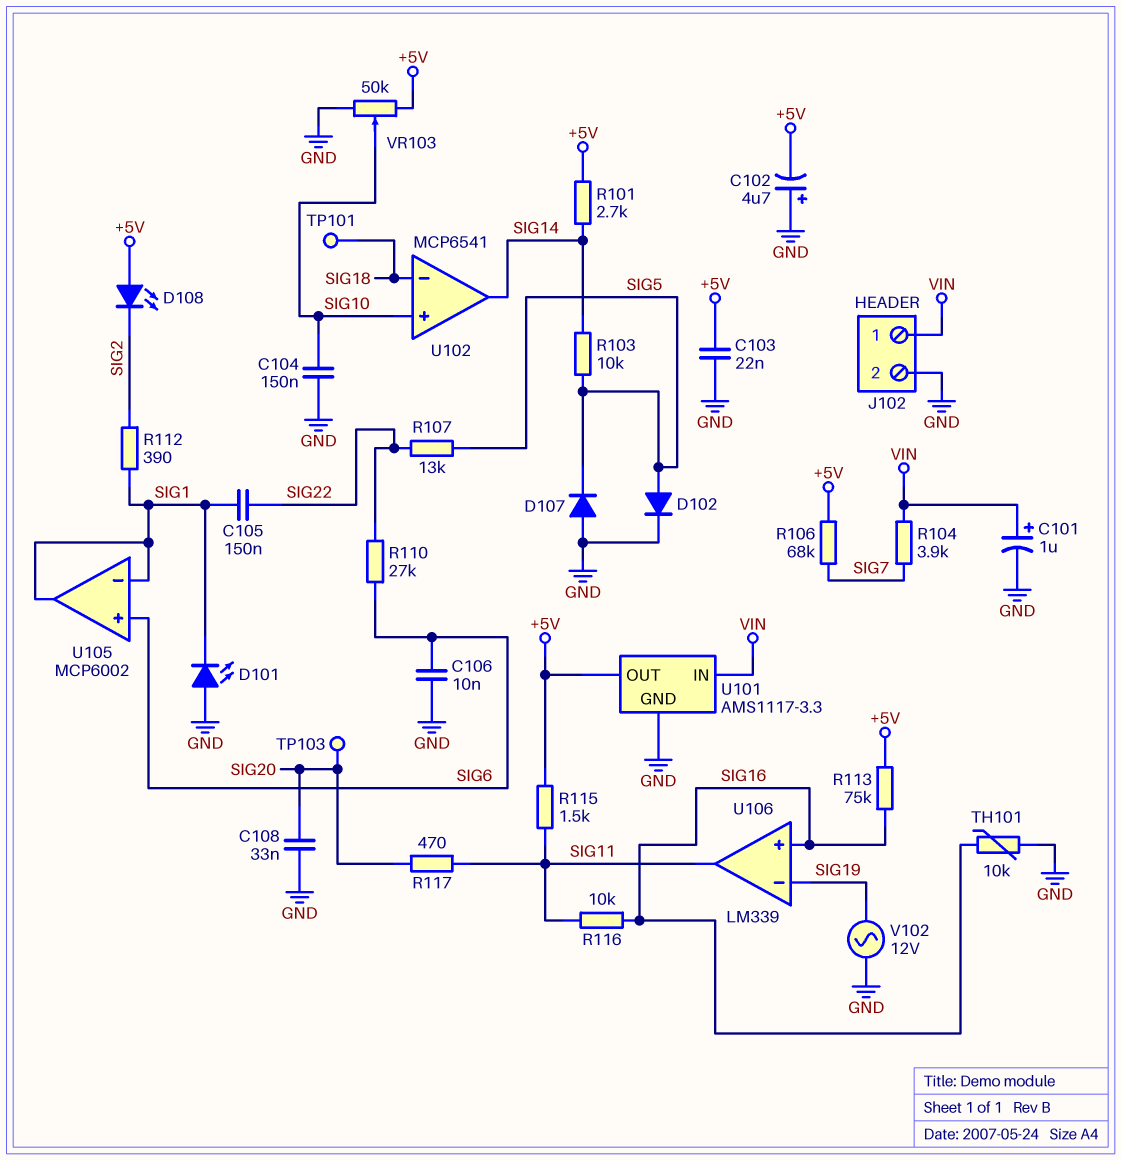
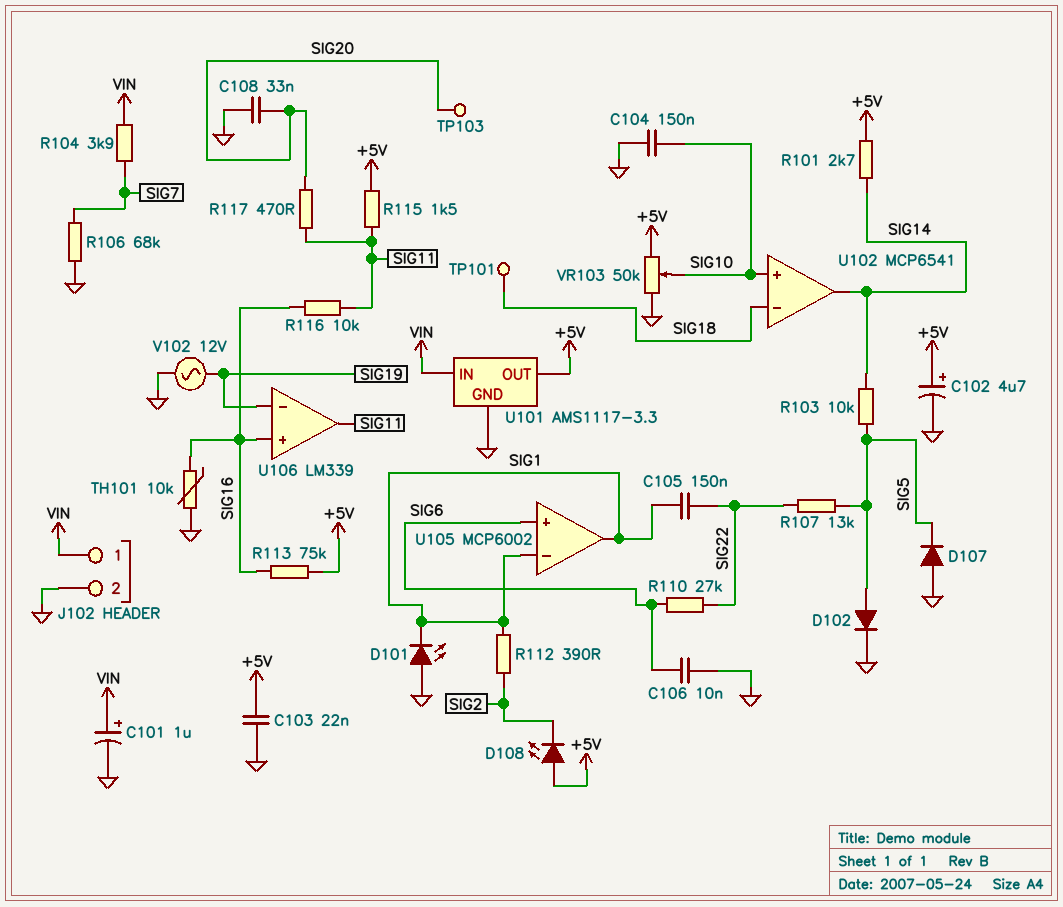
C102: 4.7uF (plus GND, minus +5V) -> 4.7uF (plus +5V, minus GND)
R106: 68k (+5V, SIG7) -> 68k (GND, SIG7)

